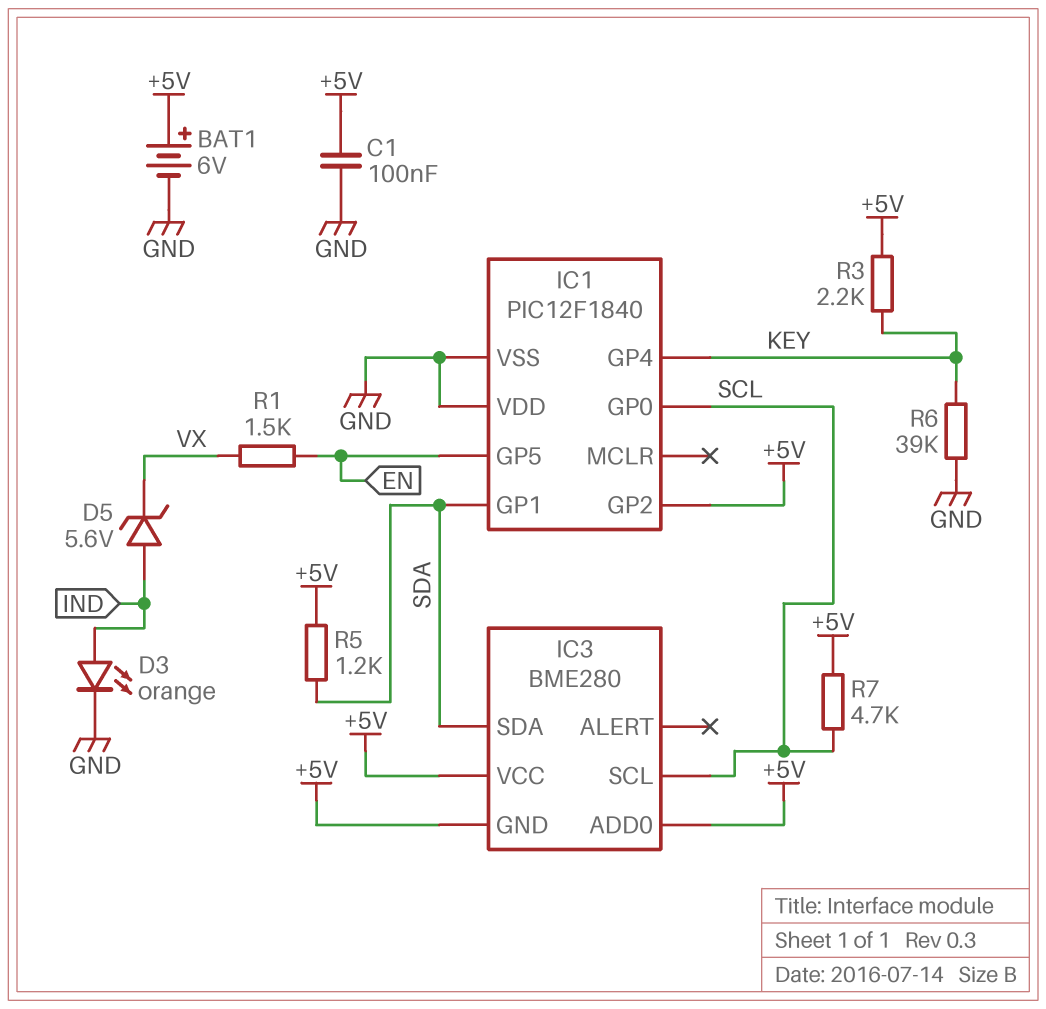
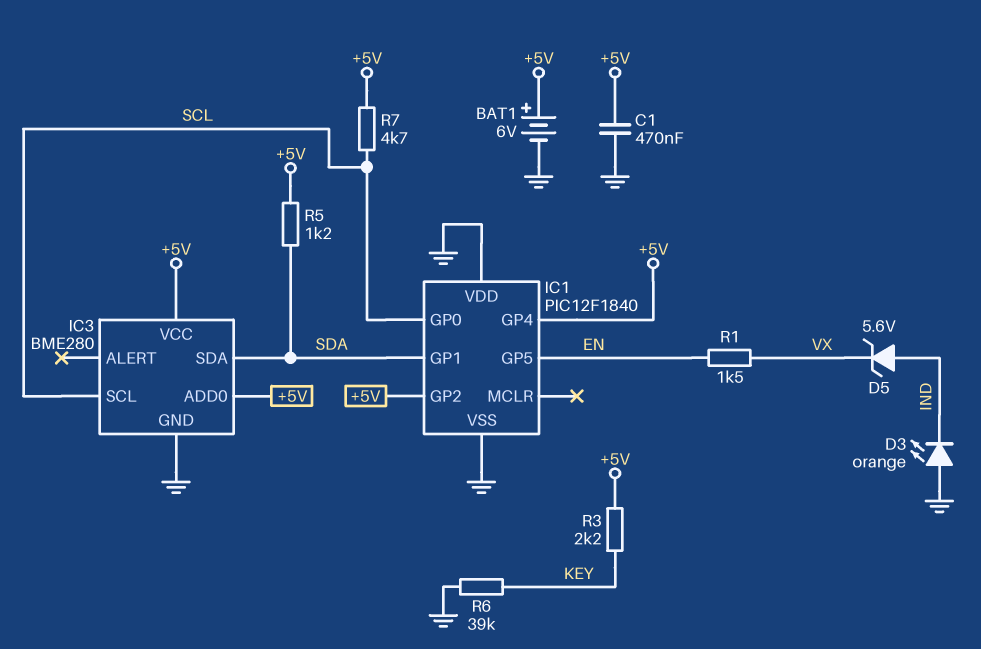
C1: 100nF (+5V, GND) -> 470nF (+5V, GND)
D3: LED orange (A IND, K GND) -> LED orange (A GND, K IND)
IC1 pin GP4: KEY -> +5V
IC3 pin GND: +5V -> GND

